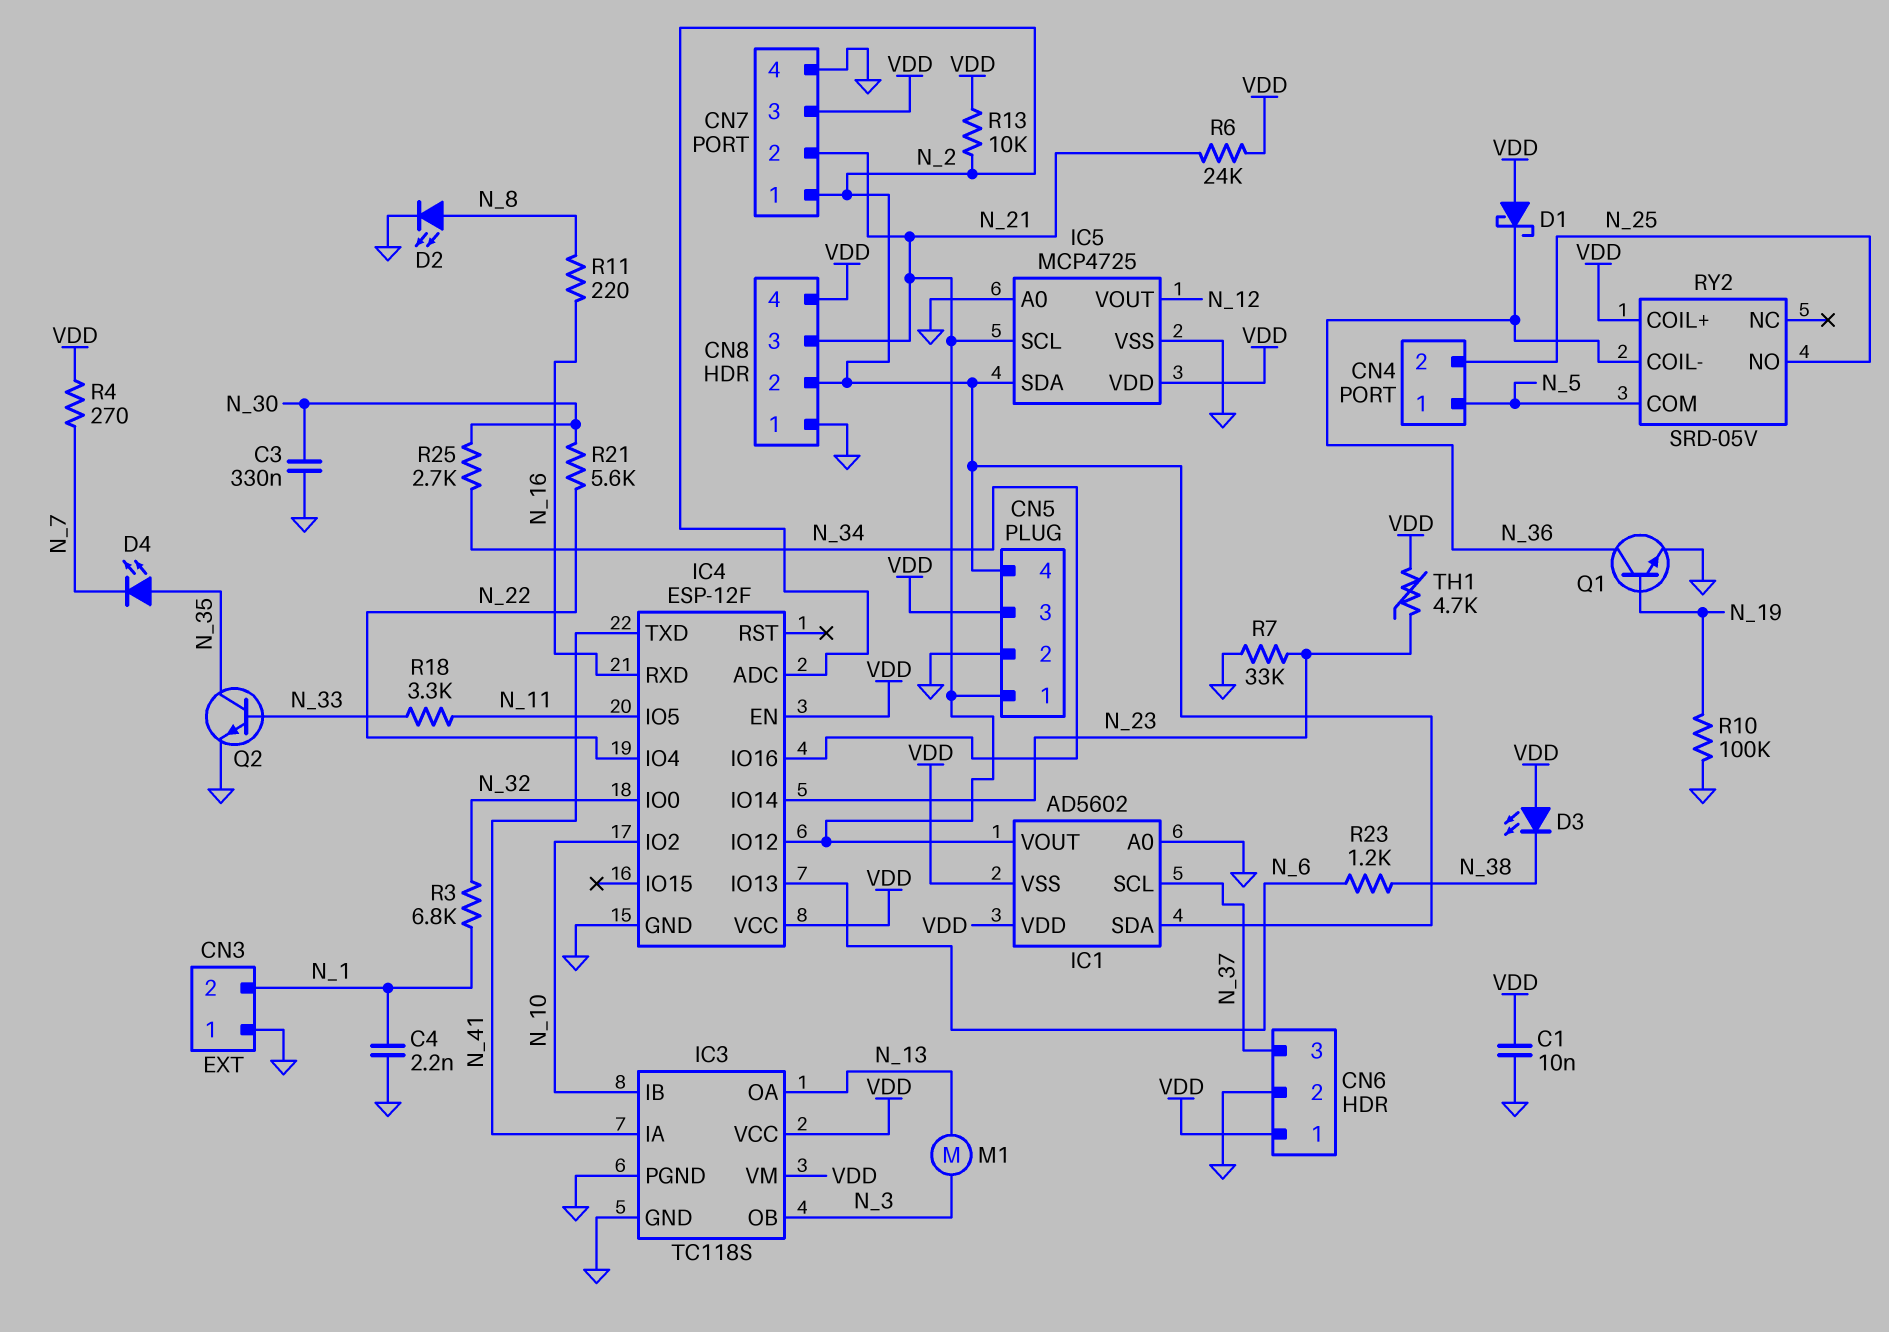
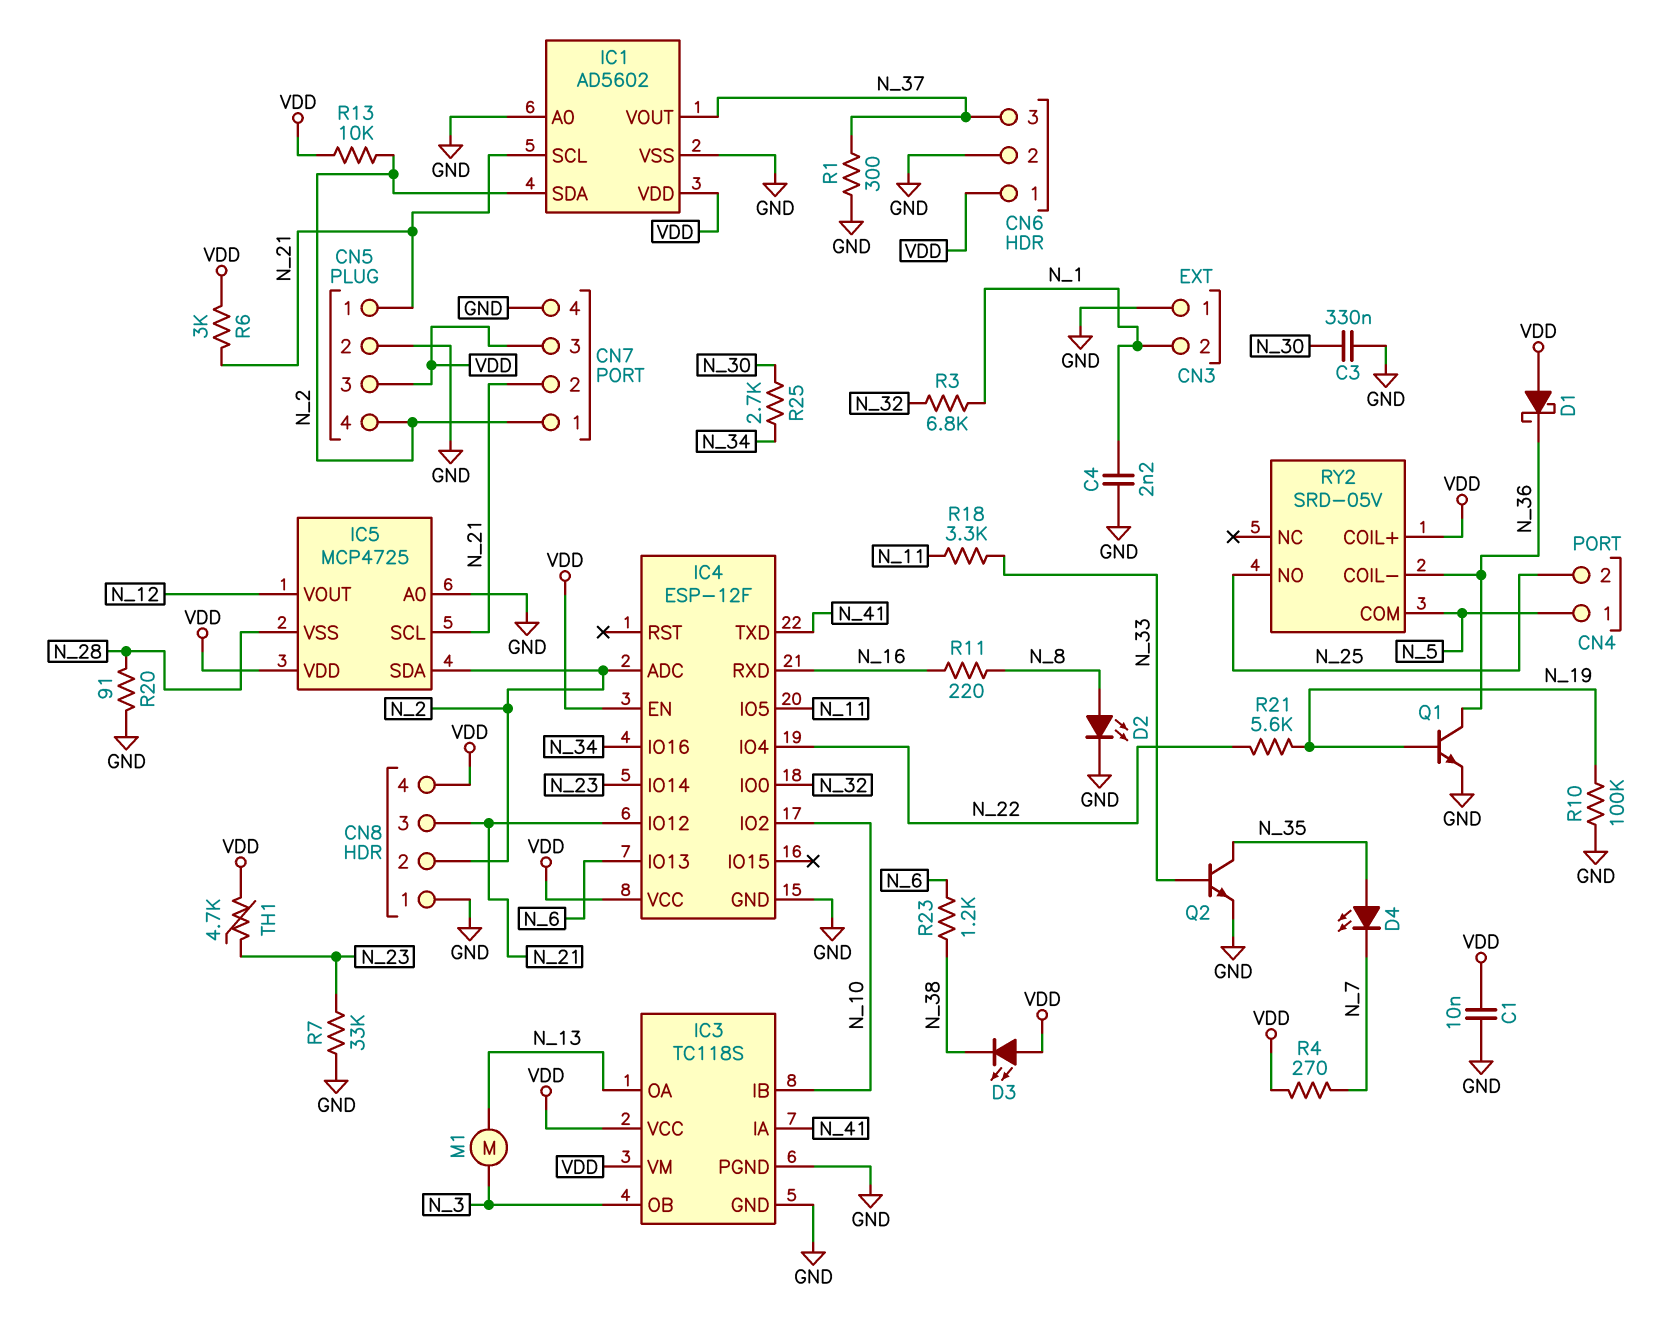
IC1 pin SCL: N_37 -> N_21
IC1 pin VOUT: N_21 -> N_37
IC1 pin VSS: VDD -> GND
IC5 pin VSS: GND -> N_28
R1: none -> 300 (GND, N_37)
R6: 24k (N_21, VDD) -> 3k (N_21, VDD)
R20: none -> 91 (GND, N_28)
R21: 5.6k (N_22, N_30) -> 5.6k (N_19, N_22)

